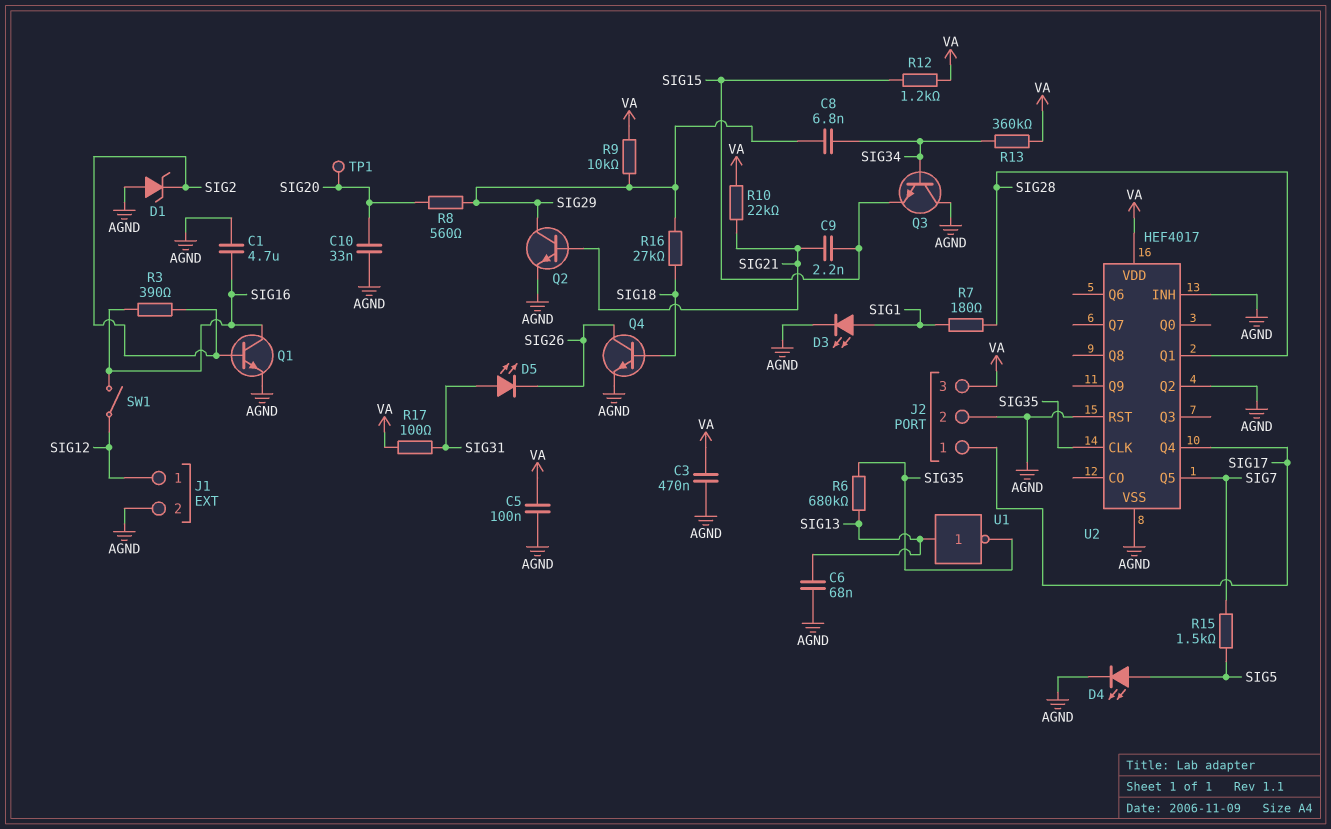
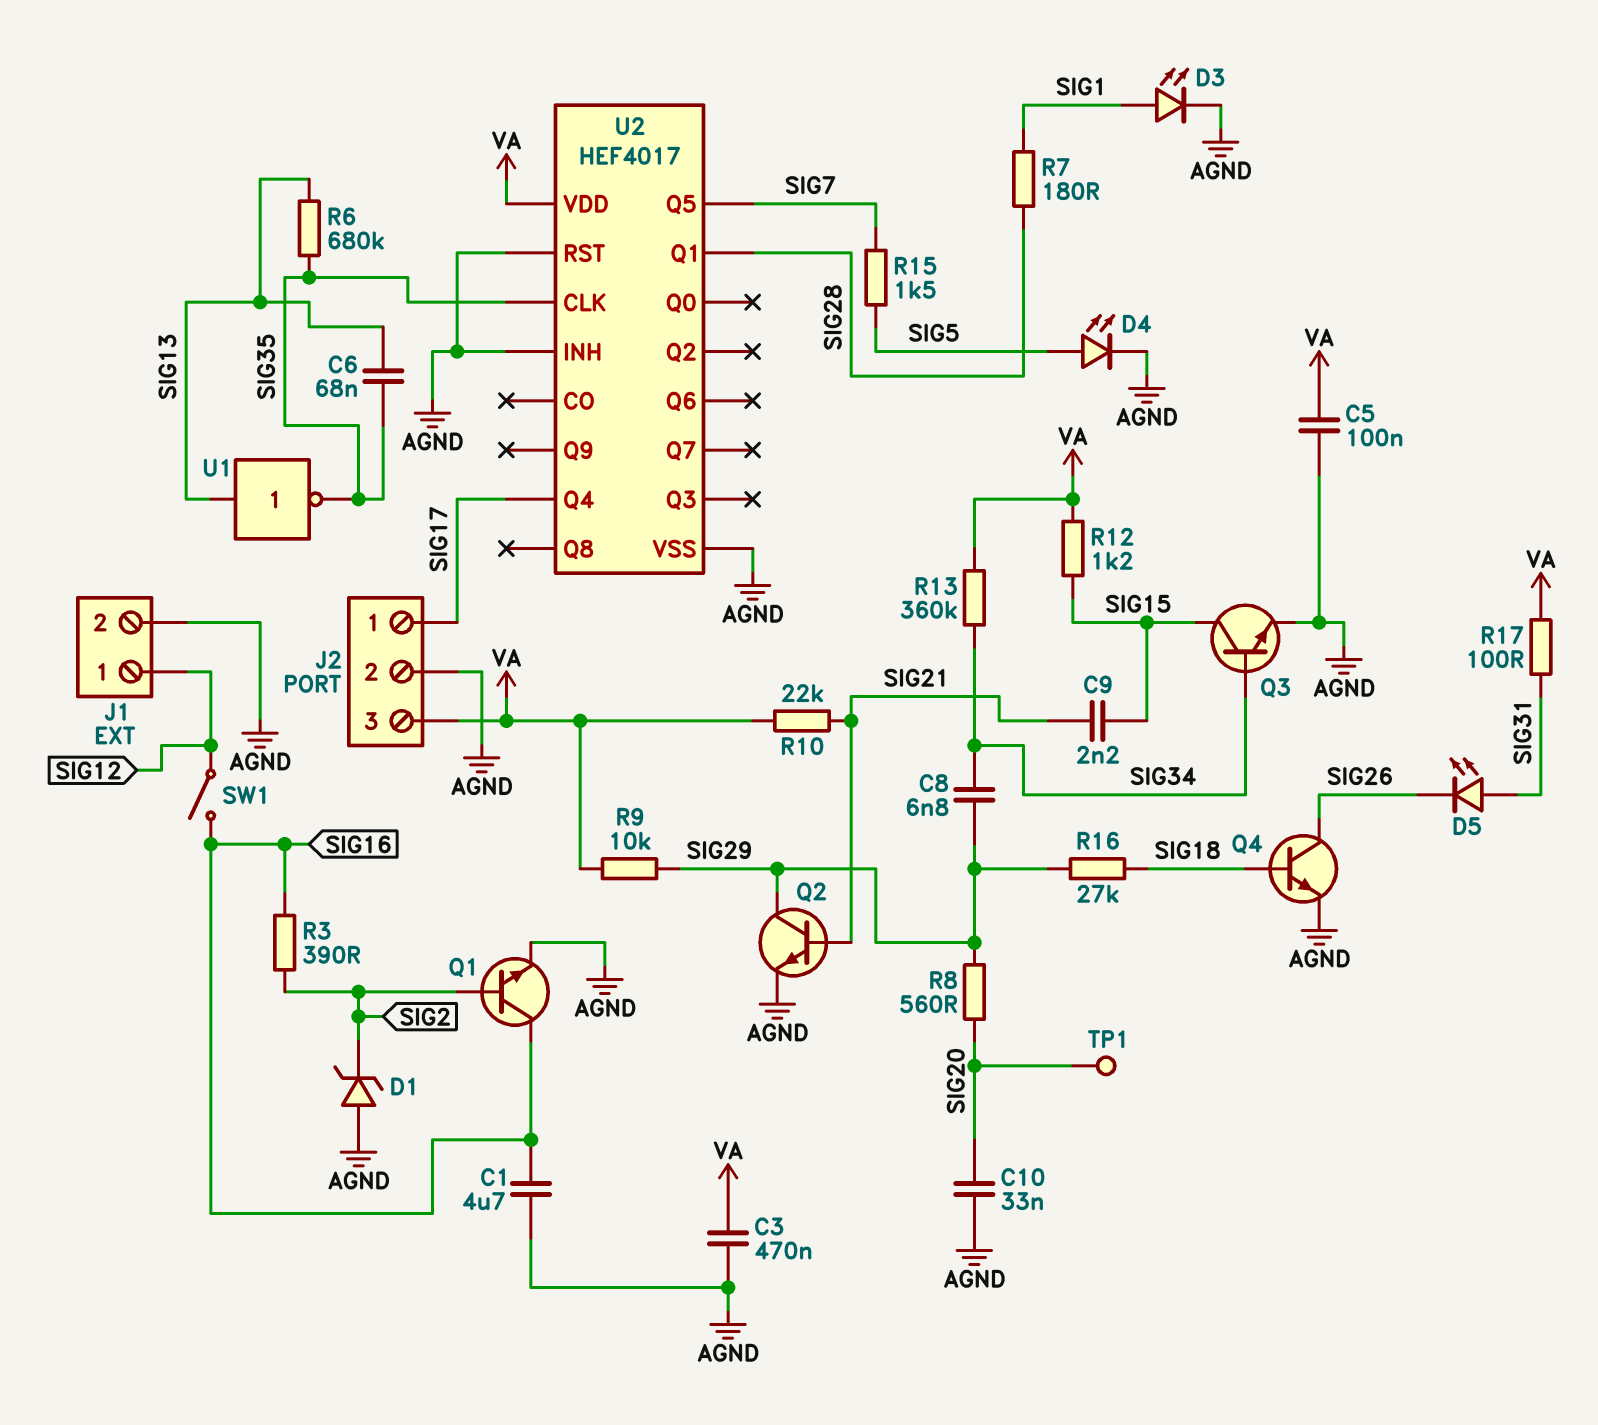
C6: 68nF (AGND, SIG13) -> 68nF (SIG13, SIG35)
Q3: NPN (B SIG34, C AGND, E SIG15) -> NPN (B SIG34, C SIG15, E AGND)
U2 pin Q2: AGND -> none

